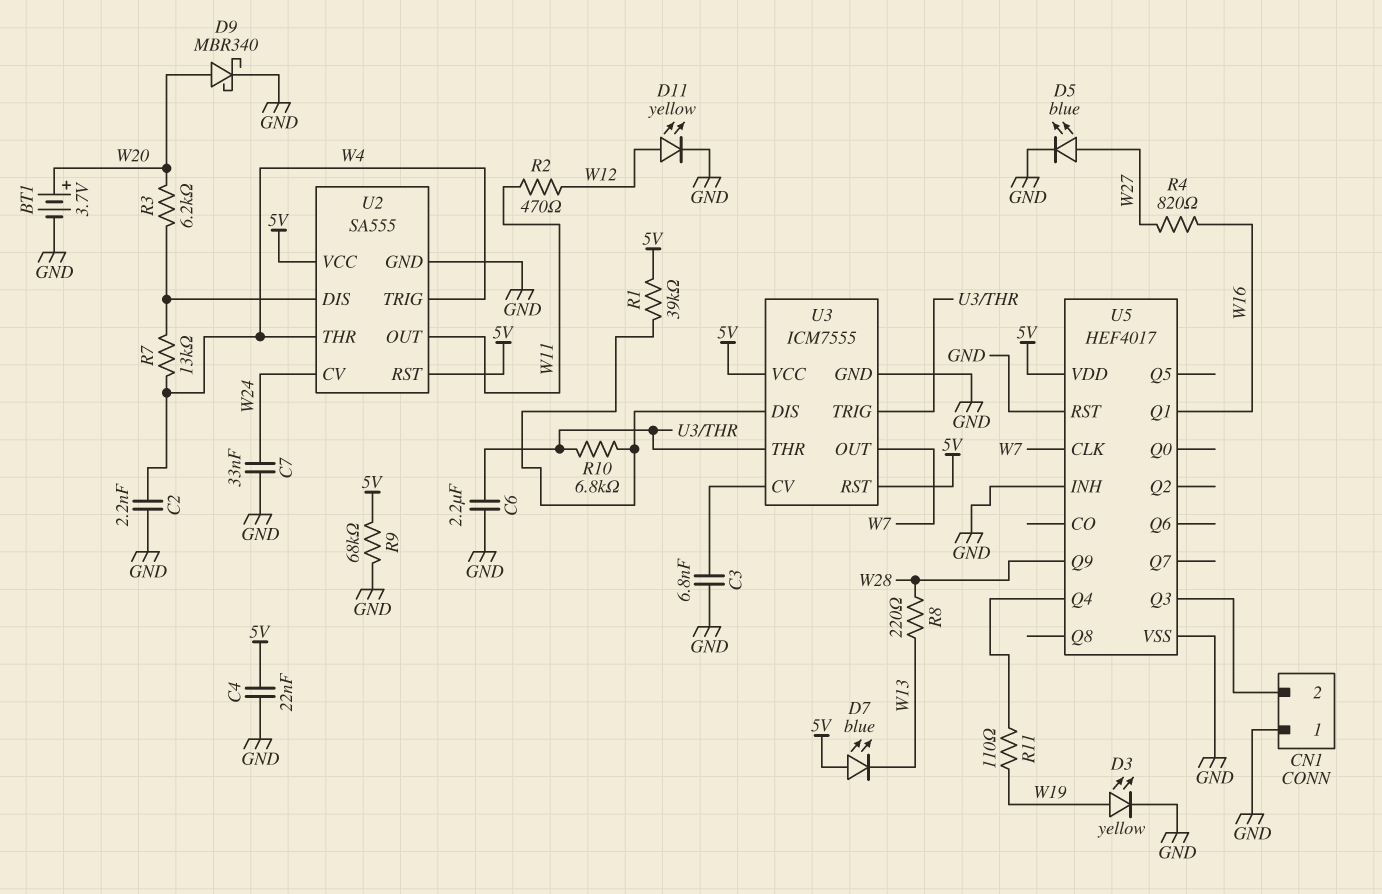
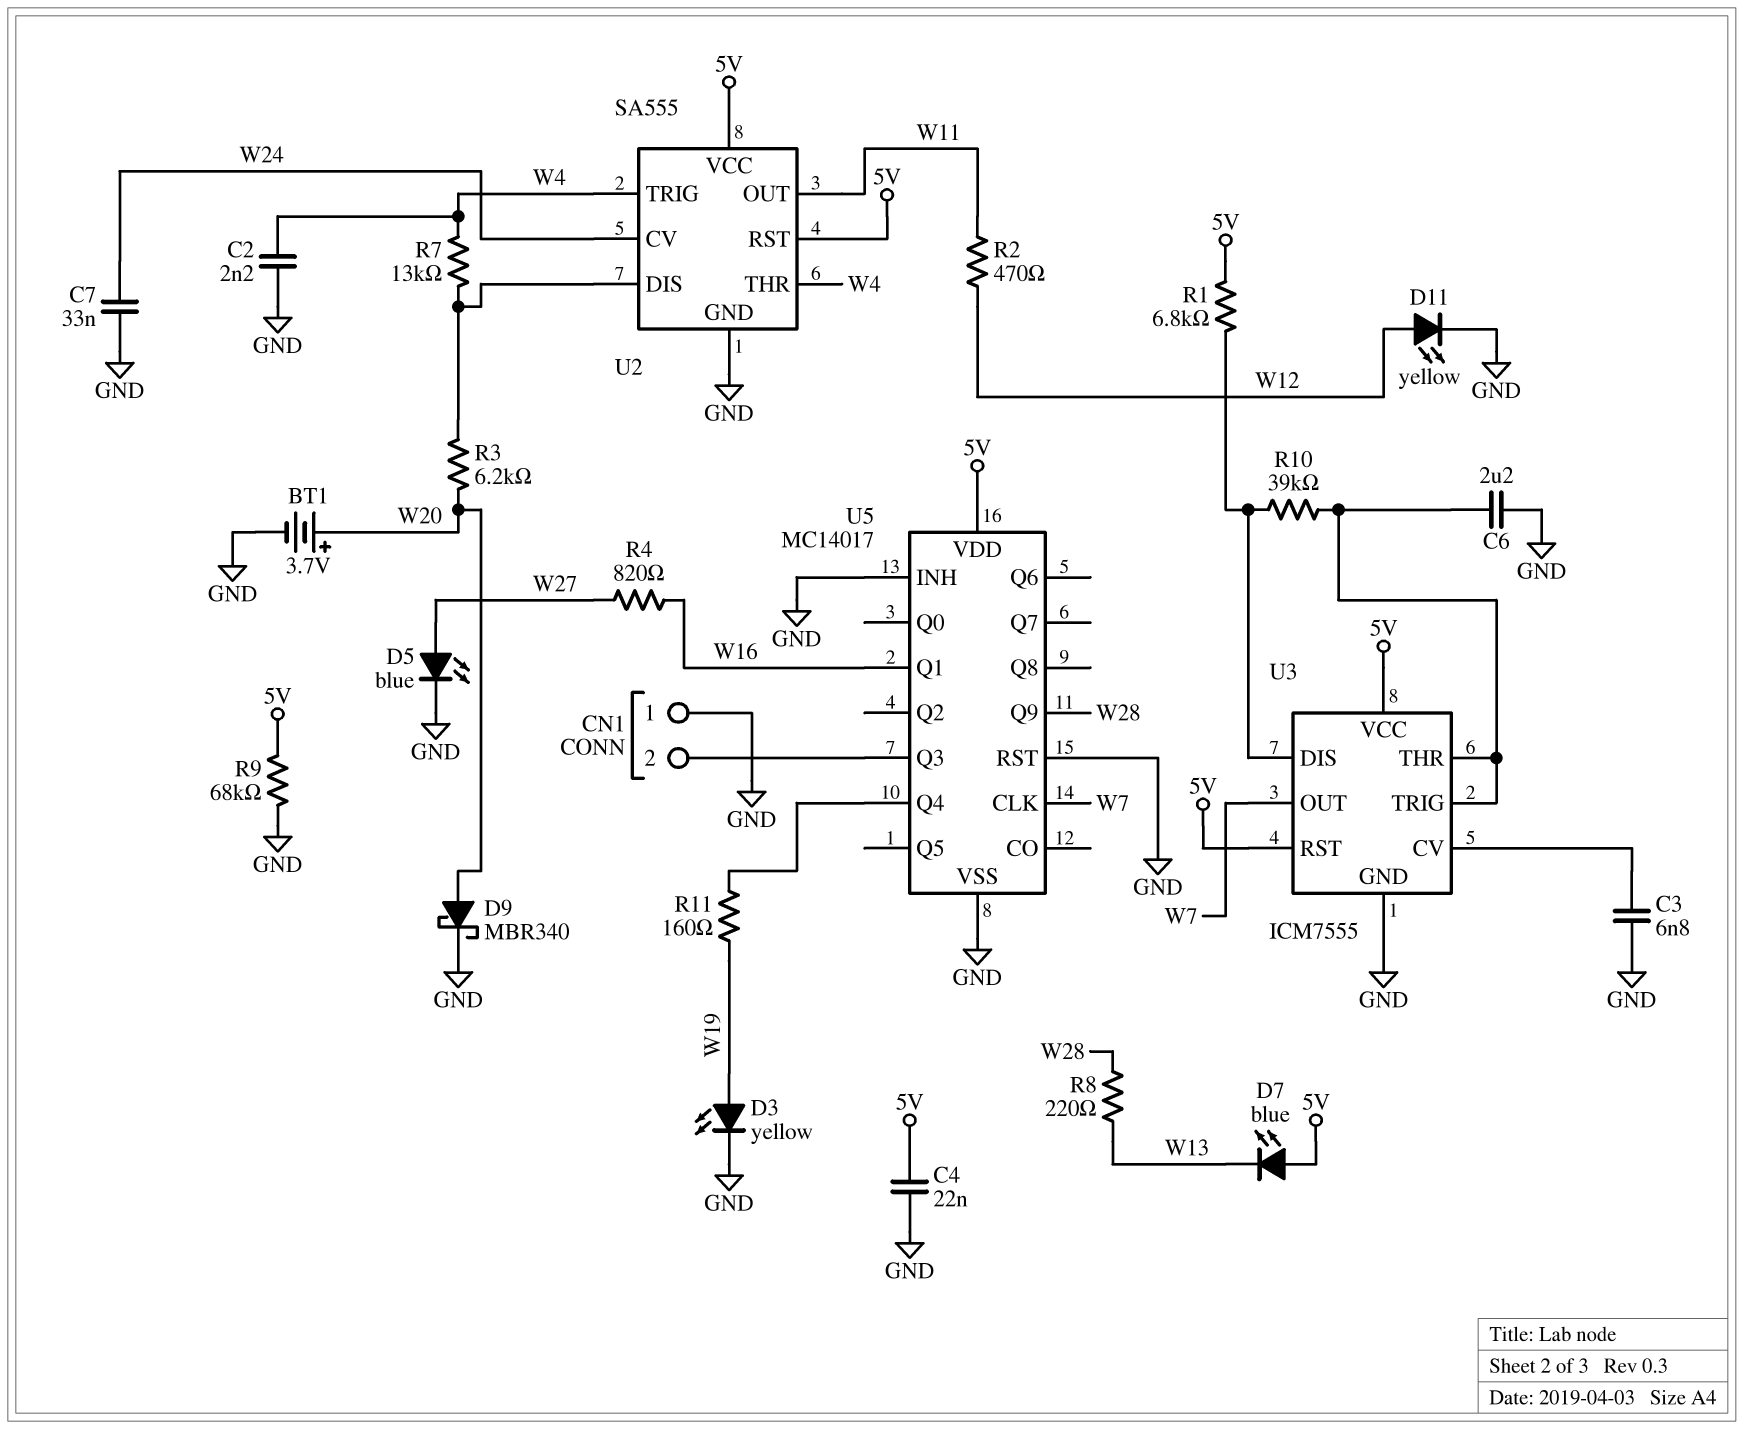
R1: 39k (5V, U3/DIS) -> 6.8k (5V, U3/DIS)
R10: 6.8k (U3/DIS, U3/THR) -> 39k (U3/DIS, U3/THR)
R11: 110 (U5/Q4, W19) -> 160 (U5/Q4, W19)
U5: HEF4017 -> MC14017

